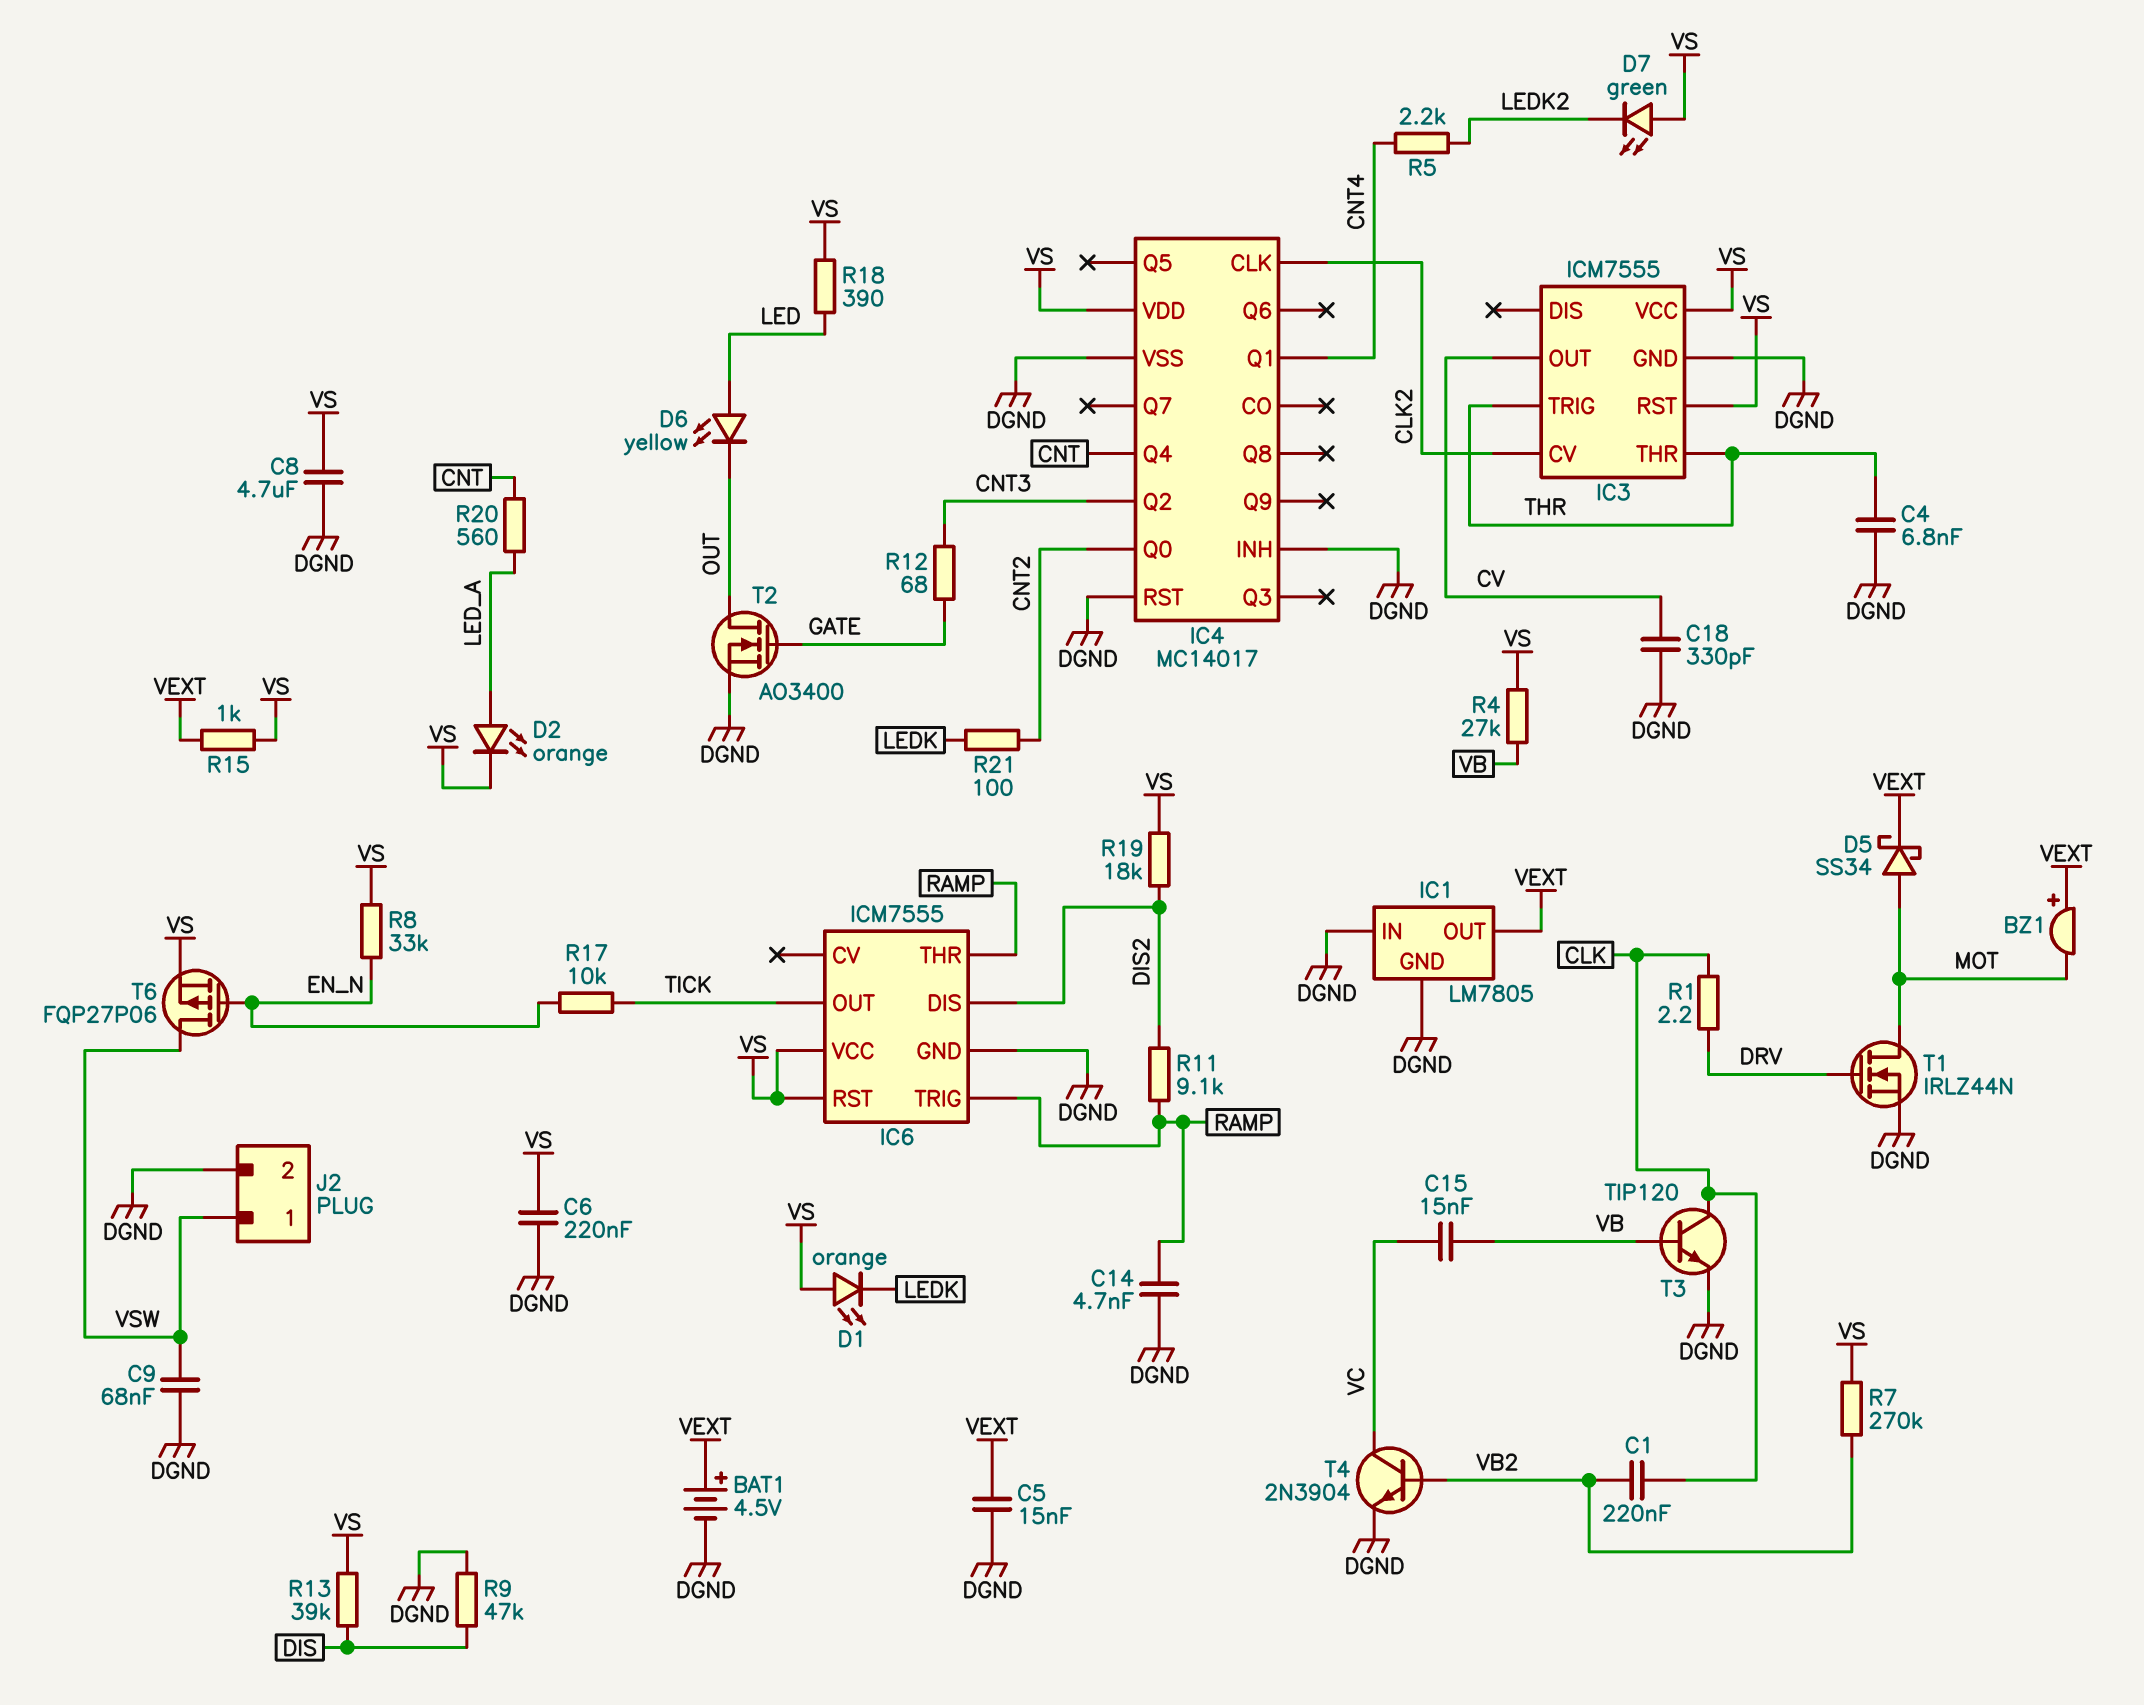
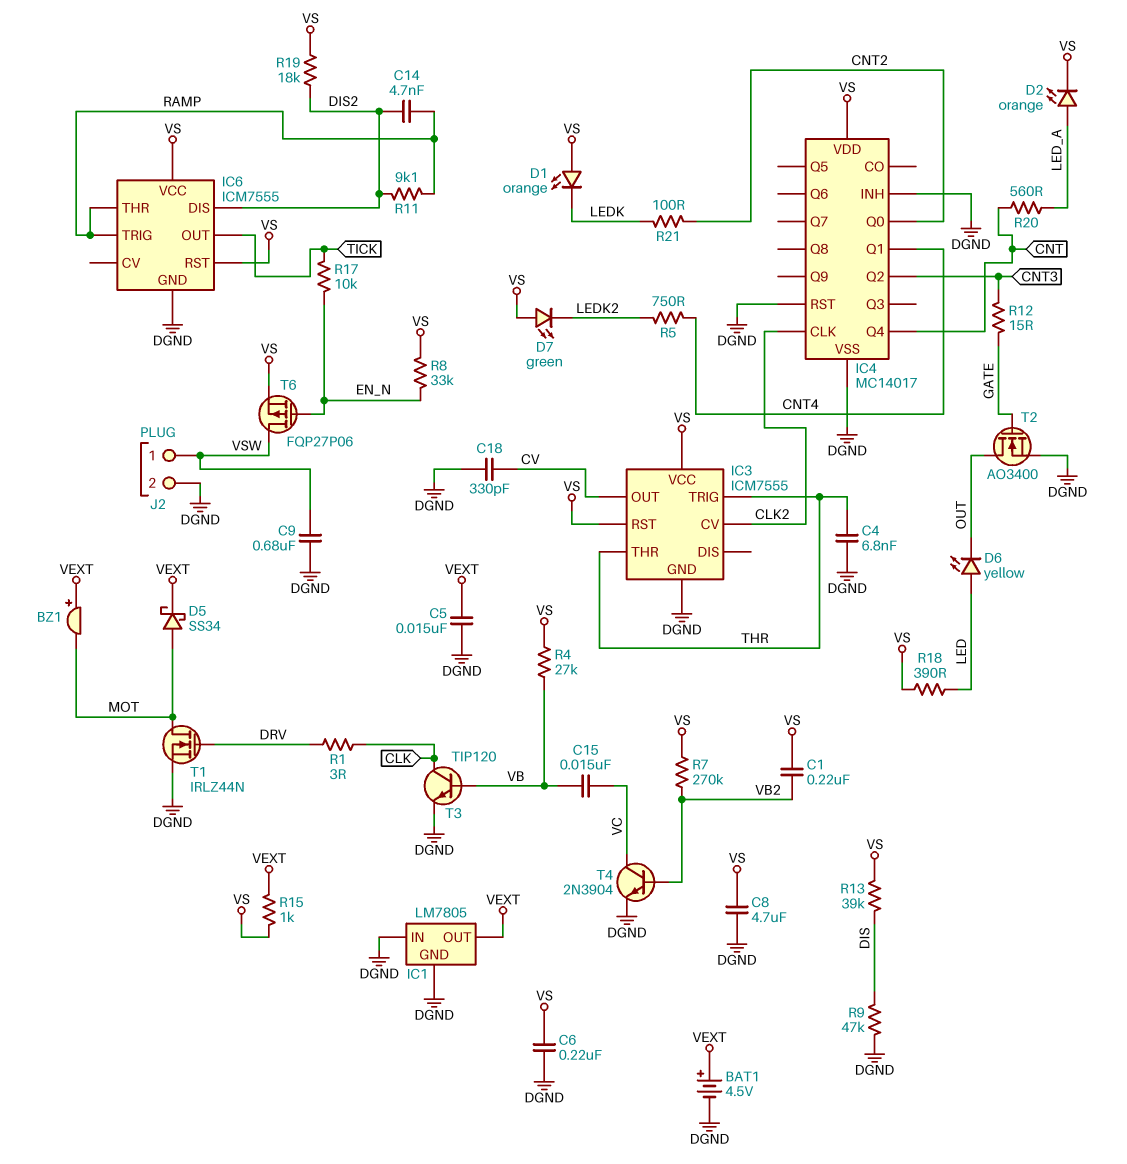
C1: 220nF (CLK, VB2) -> 220nF (VB2, VS)
C9: 68nF (DGND, VSW) -> 680nF (DGND, VSW)
C14: 4.7nF (DGND, RAMP) -> 4.7nF (DIS2, RAMP)
R1: 2.2 (CLK, DRV) -> 3 (CLK, DRV)
R5: 2.2k (CNT4, LEDK2) -> 750 (CNT4, LEDK2)
R12: 68 (CNT3, GATE) -> 15 (CNT3, GATE)

